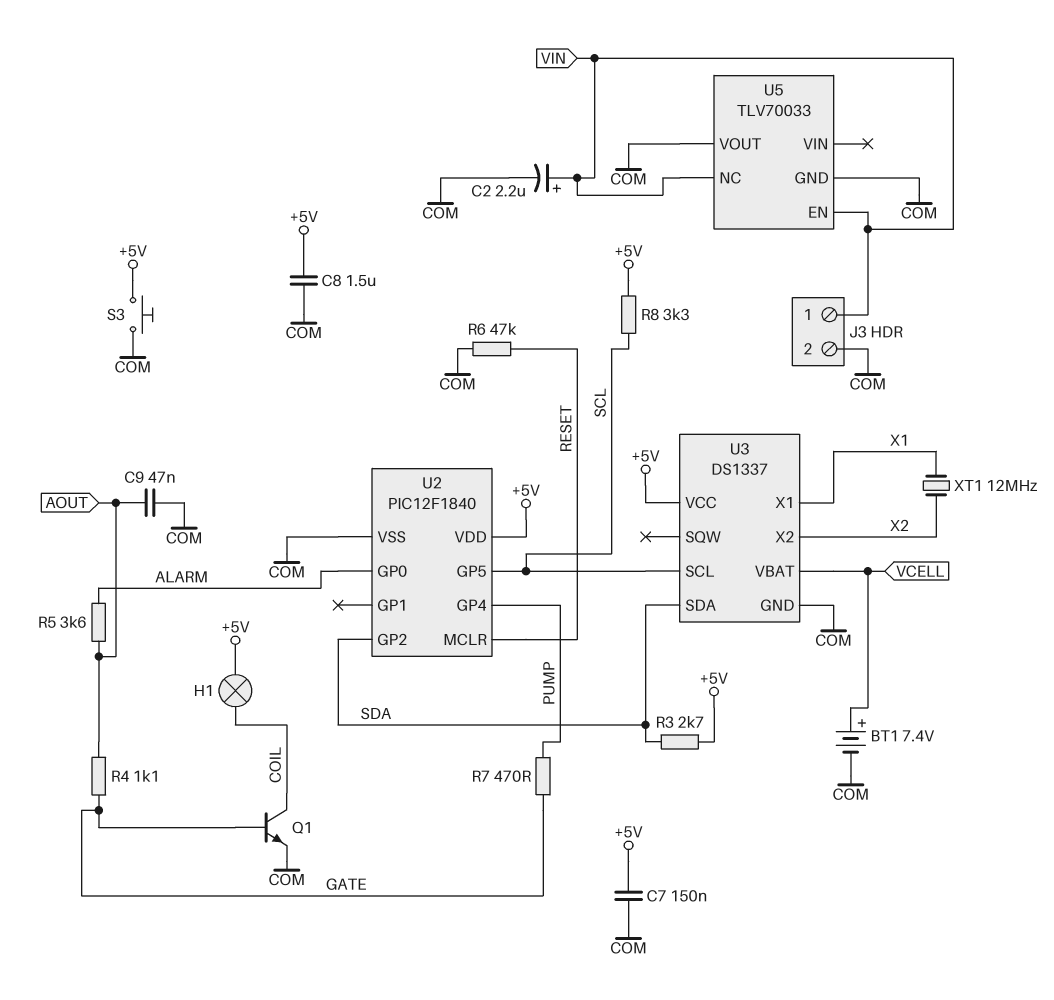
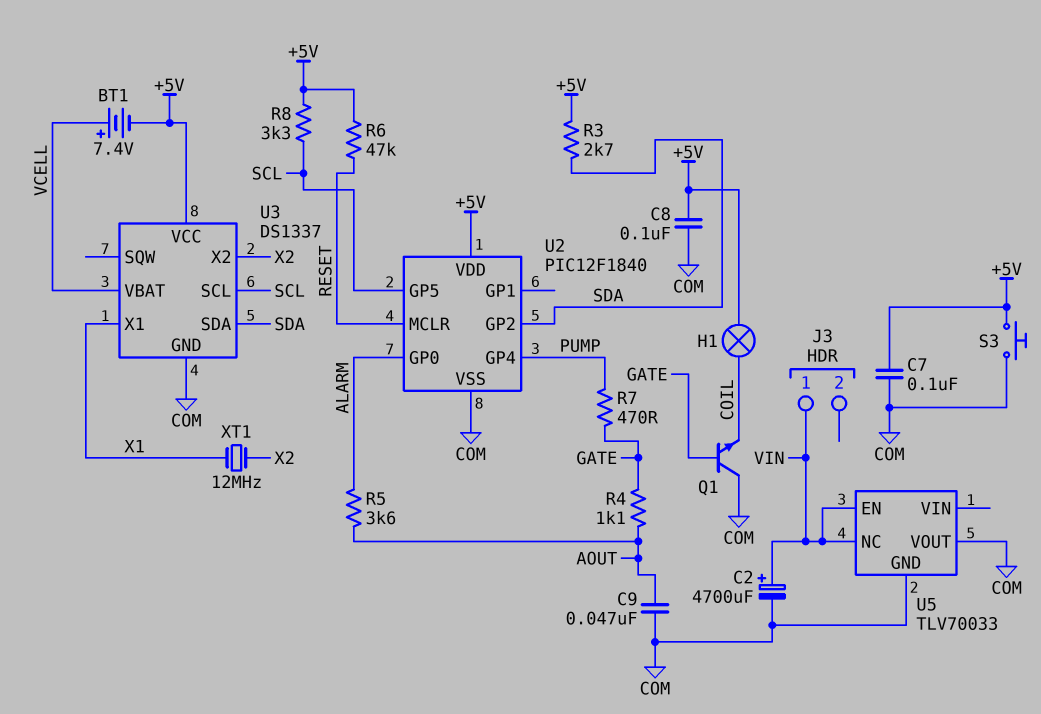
BT1: 7.4V (plus VCELL, minus COM) -> 7.4V (plus VCELL, minus +5V)
C2: 2.2uF (plus VIN, minus COM) -> 4700uF (plus VIN, minus COM)
C7: 150nF (+5V, COM) -> 100nF (+5V, COM)
C8: 1.5uF (+5V, COM) -> 100nF (+5V, COM)
J3 pin 2: COM -> none
Q1: NPN (B GATE, C COIL, E COM) -> NPN (B GATE, C COM, E COIL)
R6: 47k (COM, RESET) -> 47k (+5V, RESET)

